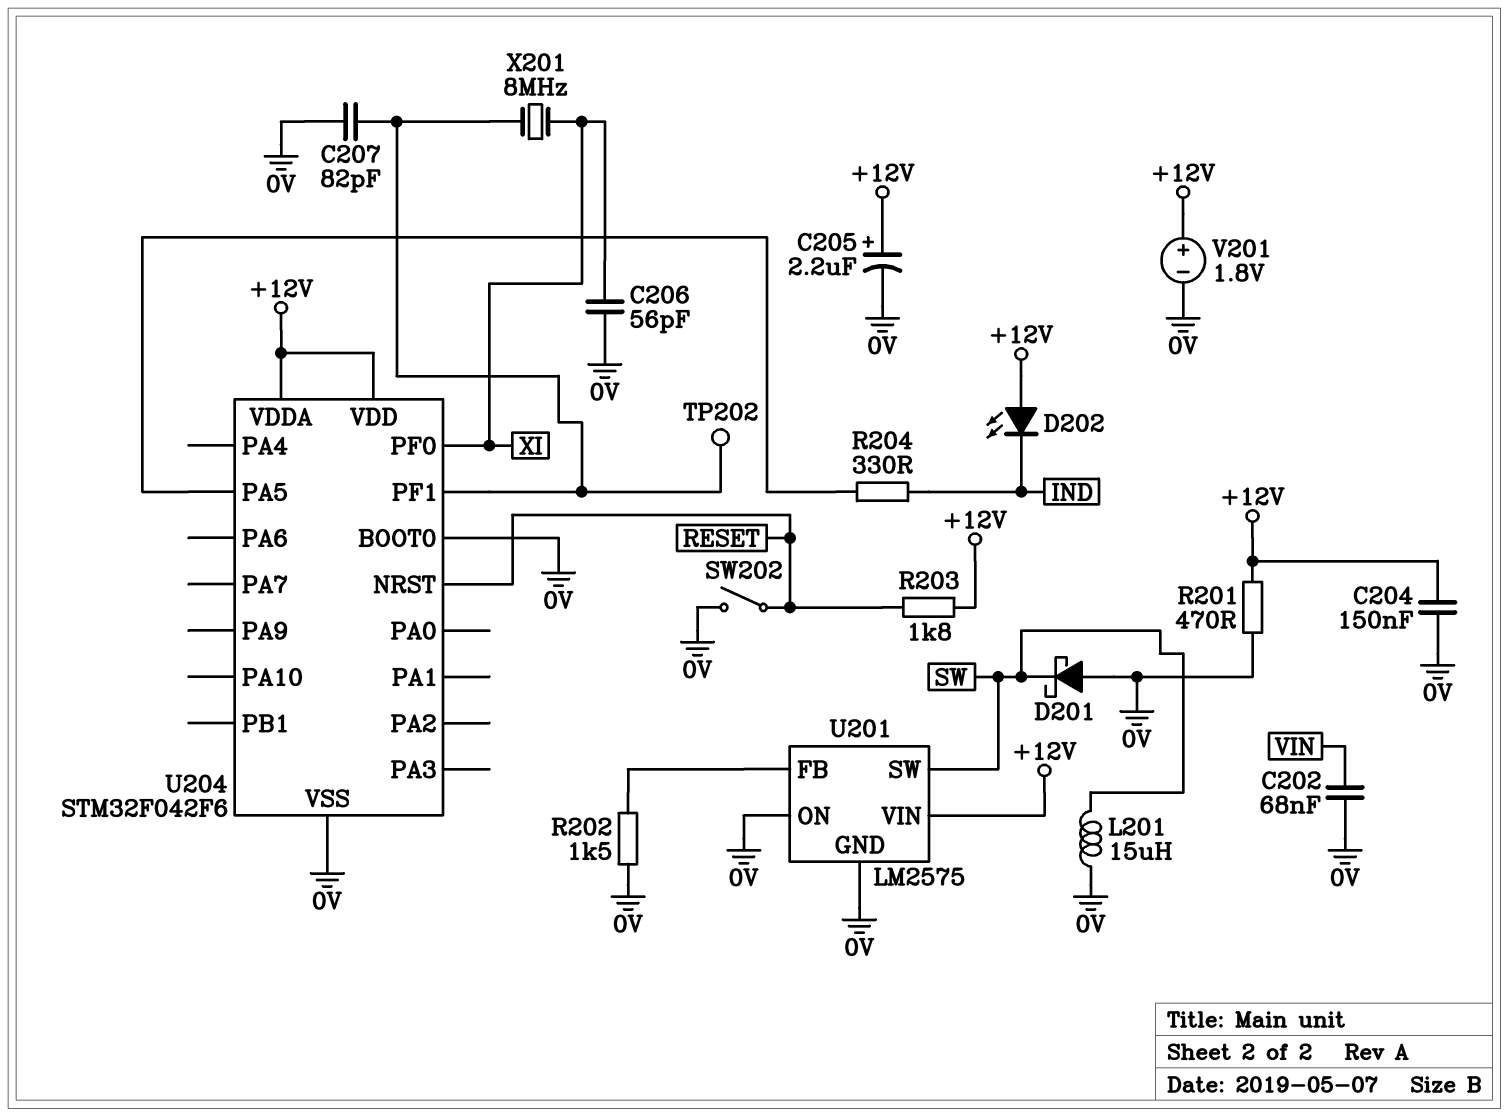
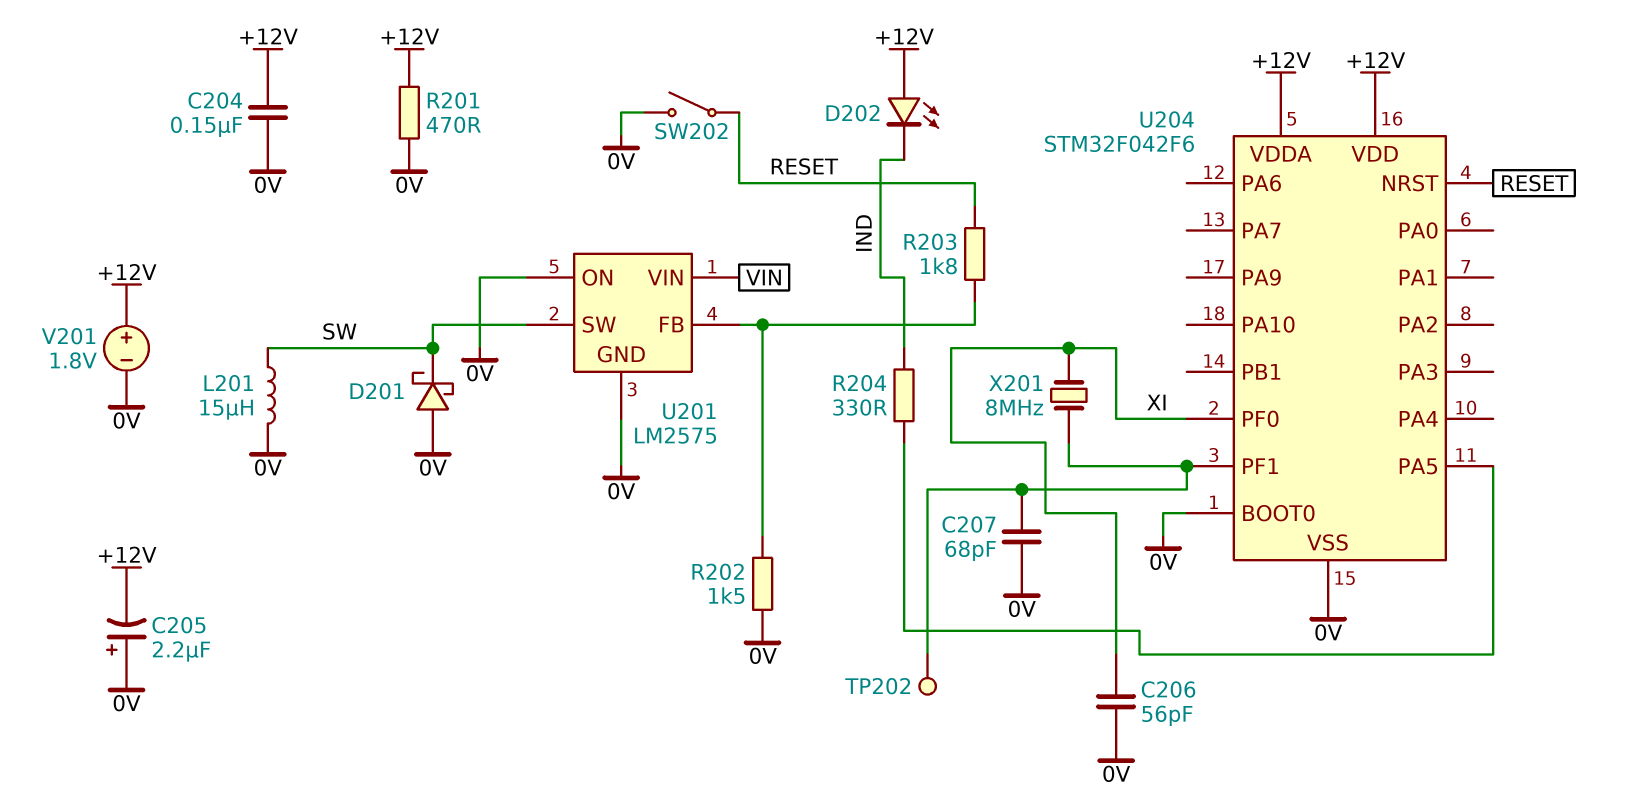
C202: 68nF (0V, VIN) -> none
C205: 2.2uF (plus +12V, minus 0V) -> 2.2uF (plus 0V, minus +12V)
C207: 82pF (0V, U204/PF1) -> 68pF (0V, U204/PF1)
R203: 1.8k (+12V, RESET) -> 1.8k (RESET, U201/FB)
U201 pin VIN: +12V -> VIN

